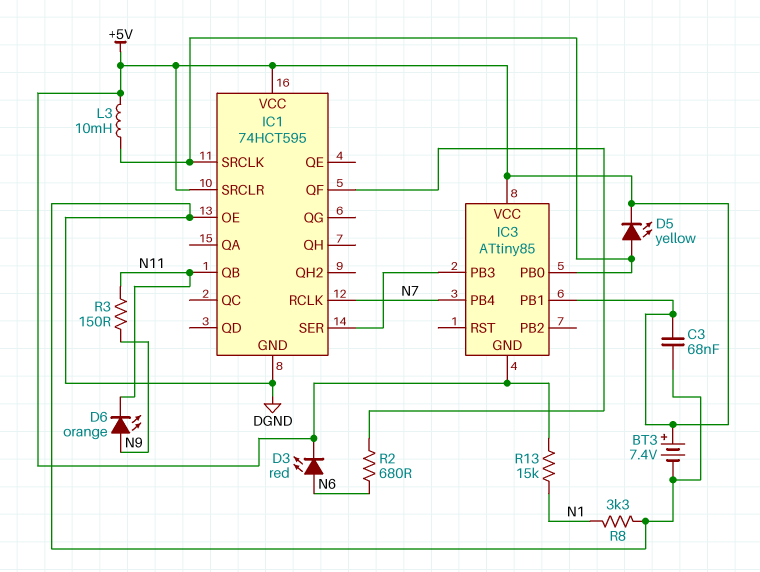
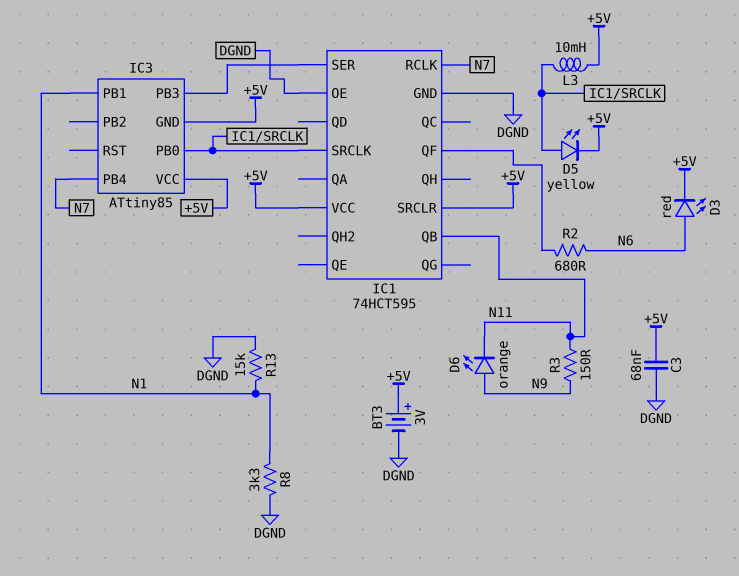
BT3: 7.4V (plus +5V, minus DGND) -> 3V (plus +5V, minus DGND)
IC3 pin PB1: +5V -> N1
R13: 15k (+5V, N1) -> 15k (DGND, N1)

